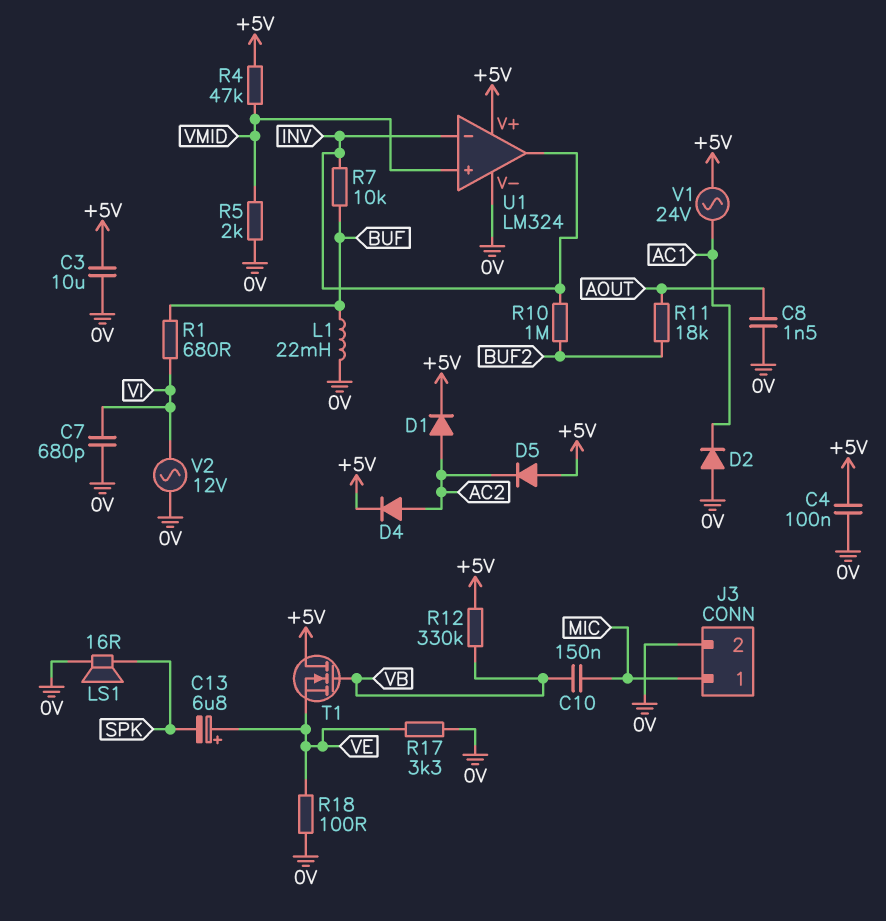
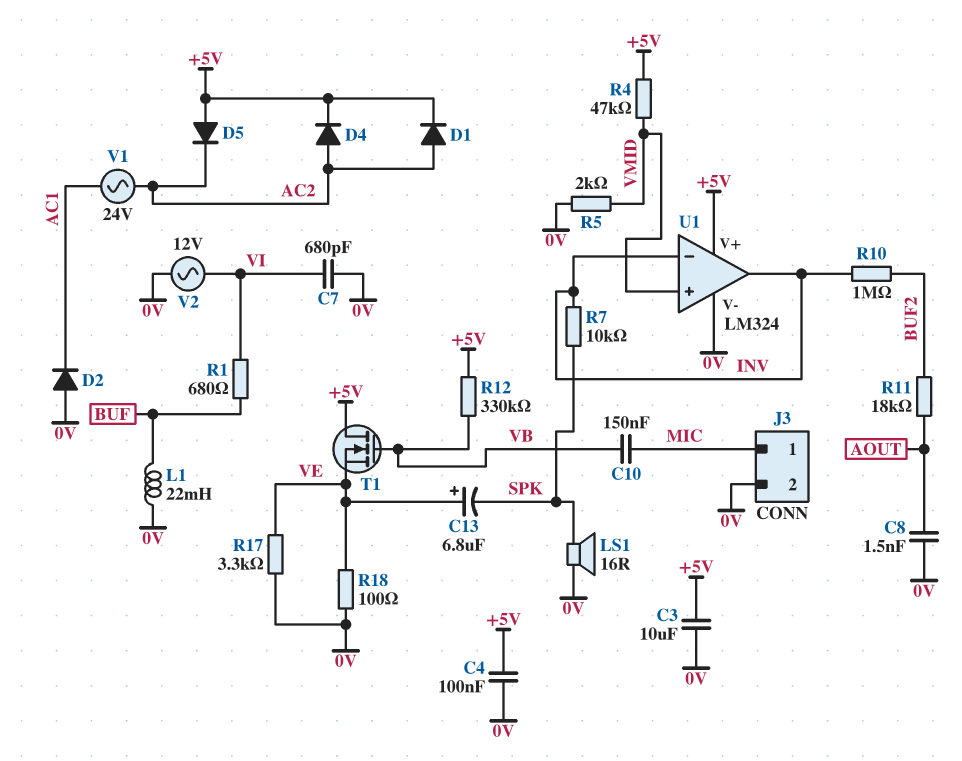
R7: 10k (BUF, INV) -> 10k (INV, SPK)
V1: AC 24V (+5V, AC1) -> AC 24V (AC1, AC2)

